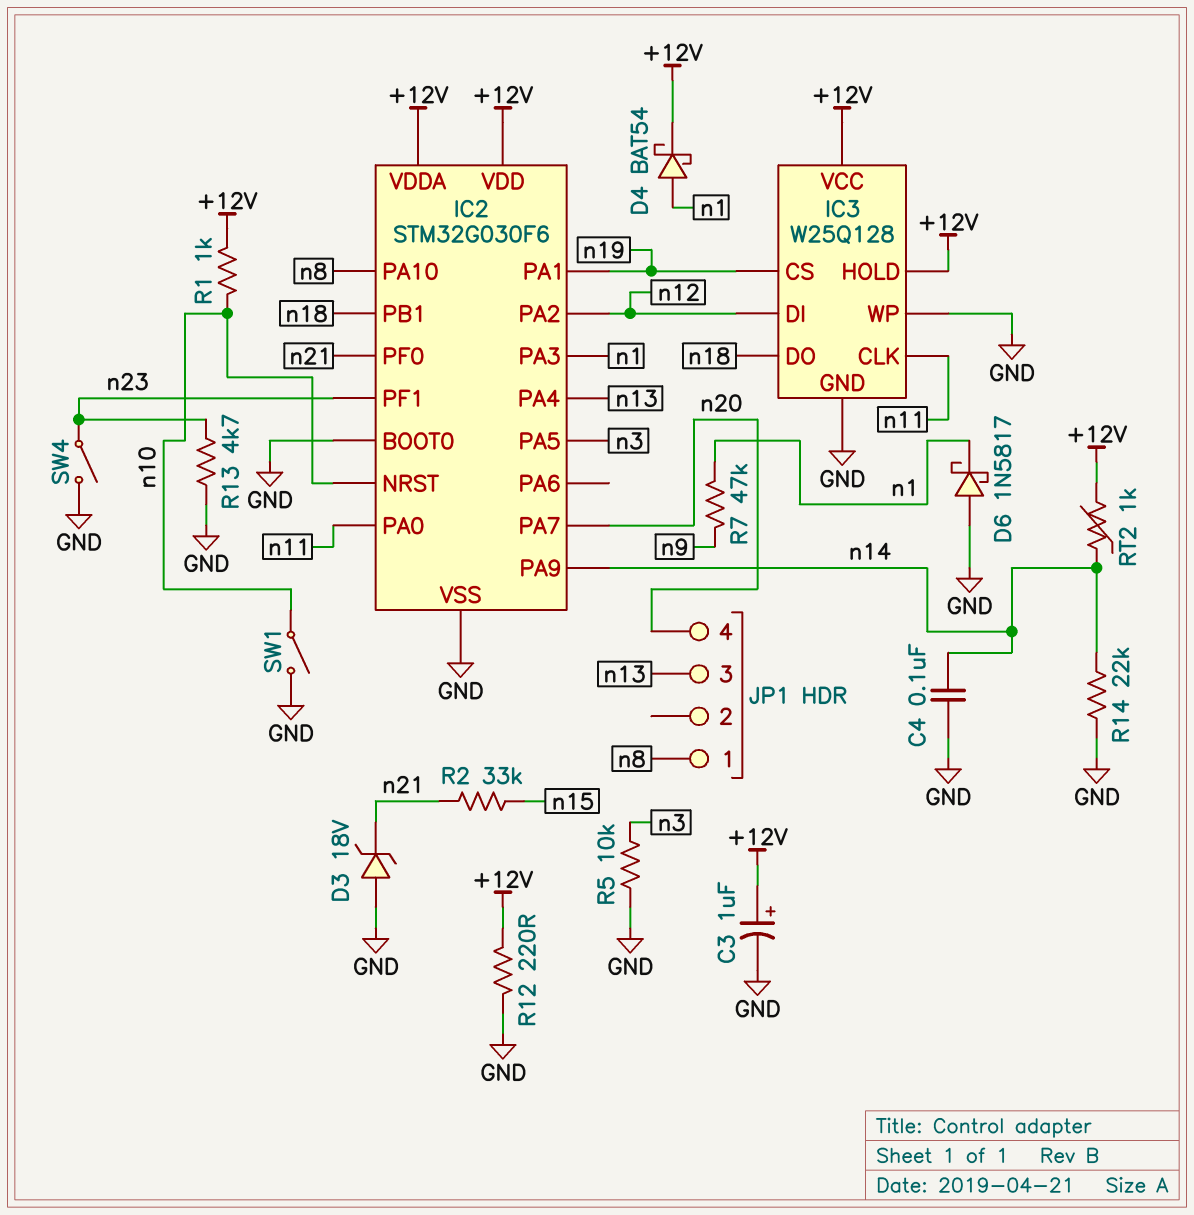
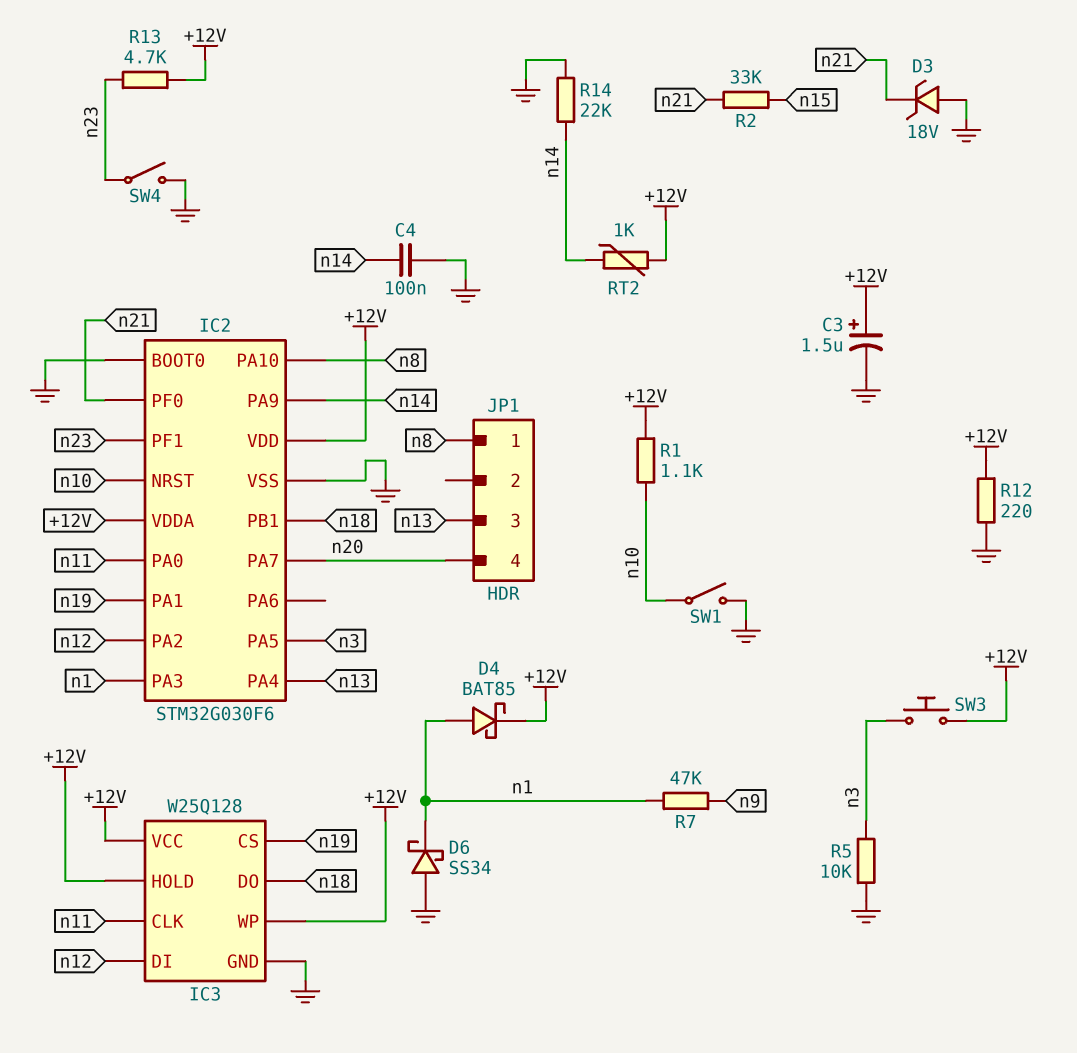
C3: 1uF (plus +12V, minus GND) -> 1.5uF (plus +12V, minus GND)
D4: schottky BAT54 (A n1, K +12V) -> schottky BAT85 (A n1, K +12V)
D6: schottky 1N5817 (A GND, K n1) -> schottky SS34 (A GND, K n1)
IC3 pin WP: GND -> +12V
R1: 1k (+12V, n10) -> 1.1k (+12V, n10)
R13: 4.7k (GND, n23) -> 4.7k (+12V, n23)
SW3: none -> button (+12V, n3)

